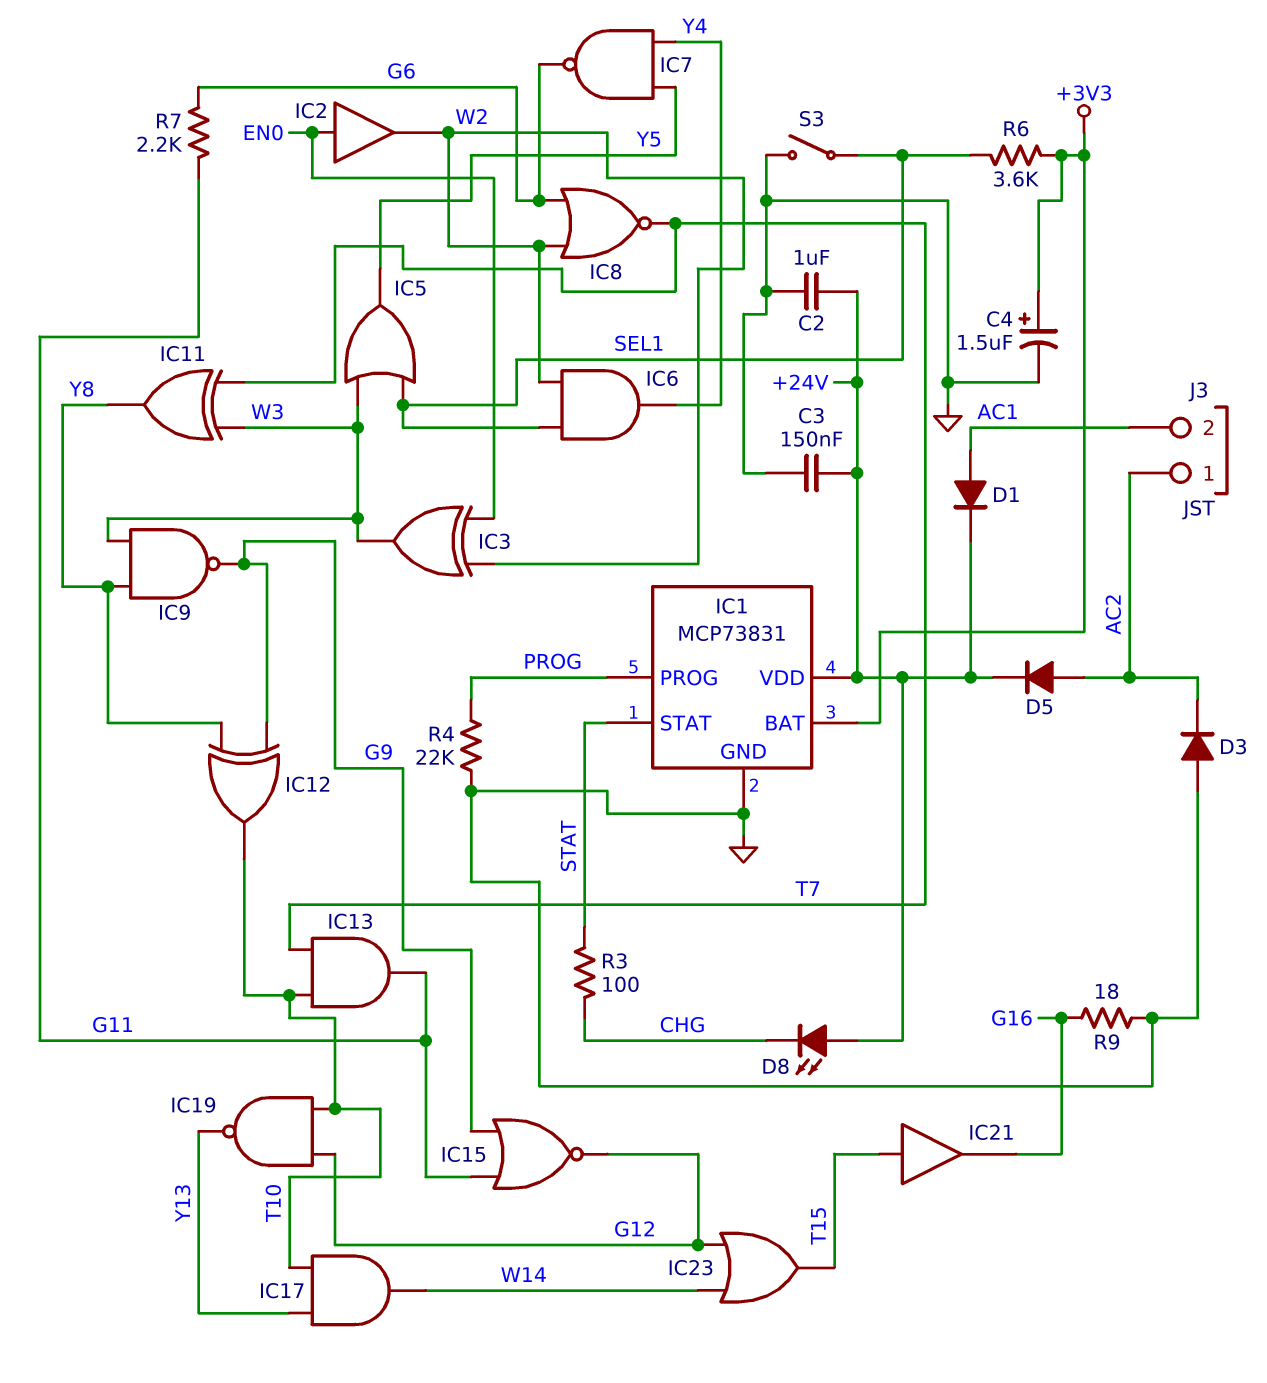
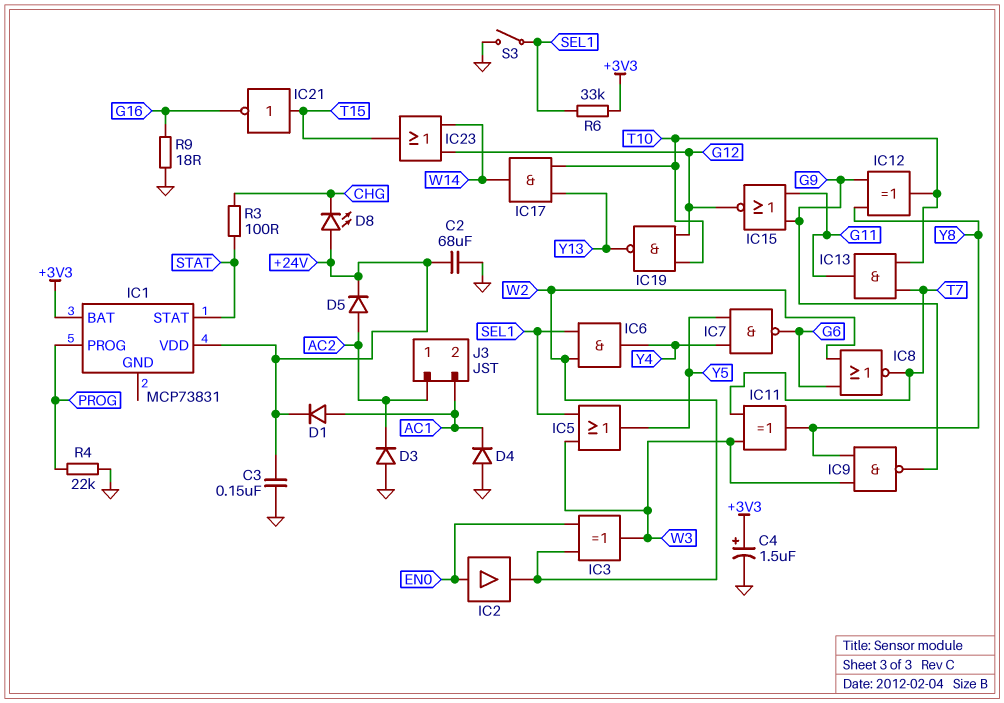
C2: 1uF (+24V, GND) -> 68uF (+24V, GND)
D4: none -> diode (A GND, K AC1)
IC1 pin GND: GND -> none
IC21: buffer (in T15, out G16) -> NOT (in T15, out G16)
R6: 3.6k (+3V3, SEL1) -> 33k (+3V3, SEL1)
R7: 2.2k (G6, G11) -> none

